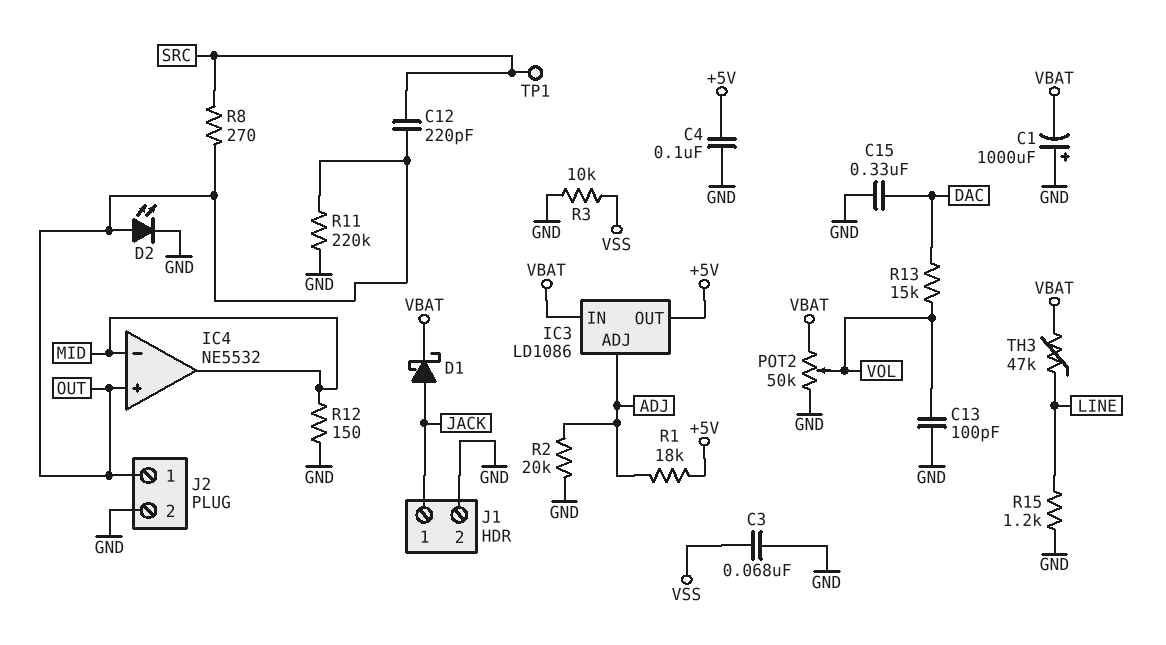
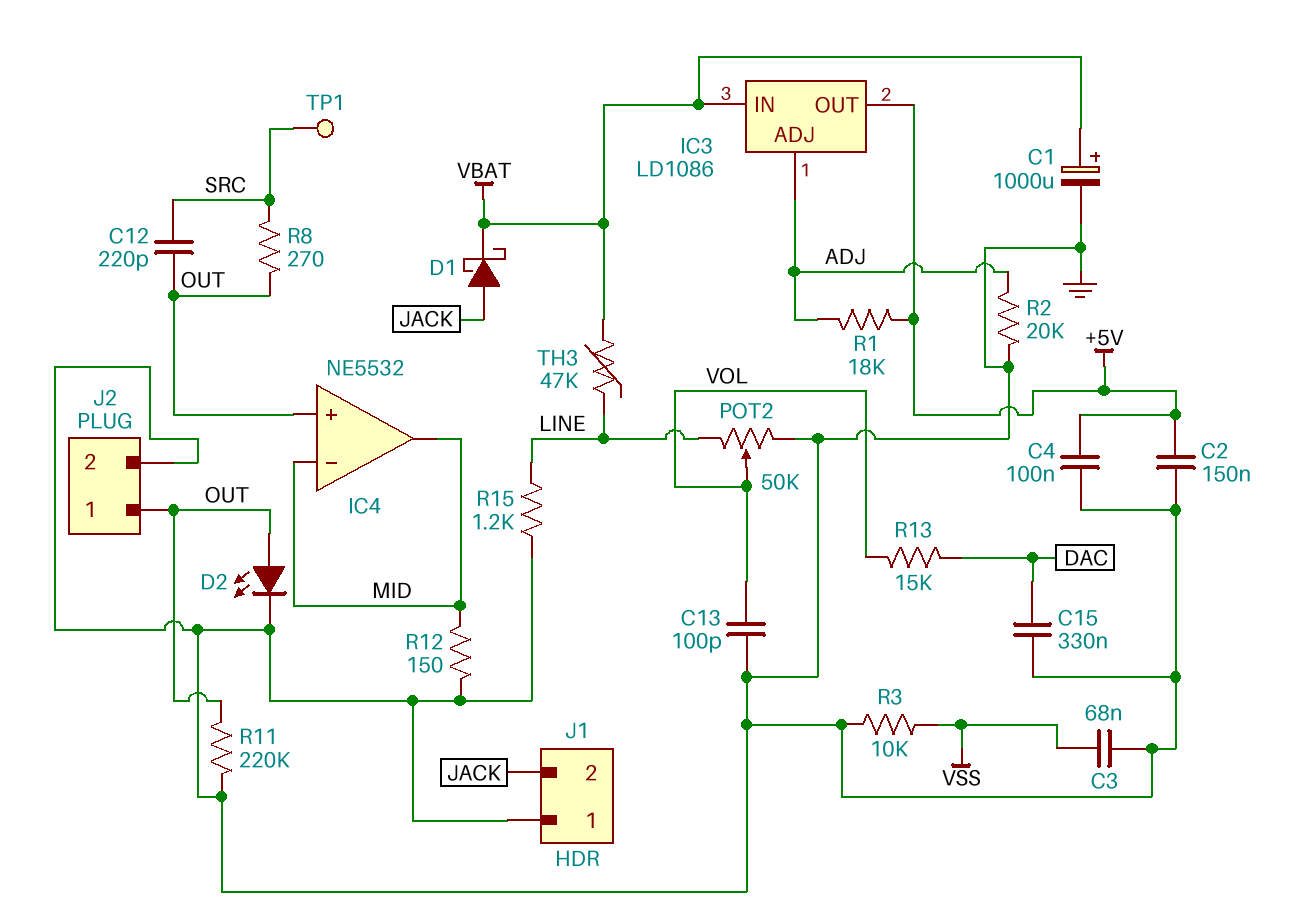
C1: 1000uF (plus GND, minus VBAT) -> 1000uF (plus VBAT, minus GND)
C2: none -> 150nF (+5V, GND)
J1 pin 1: JACK -> GND
J1 pin 2: GND -> JACK
POT2: 50k (GND, VBAT, wiper VOL) -> 50k (GND, LINE, wiper VOL)

